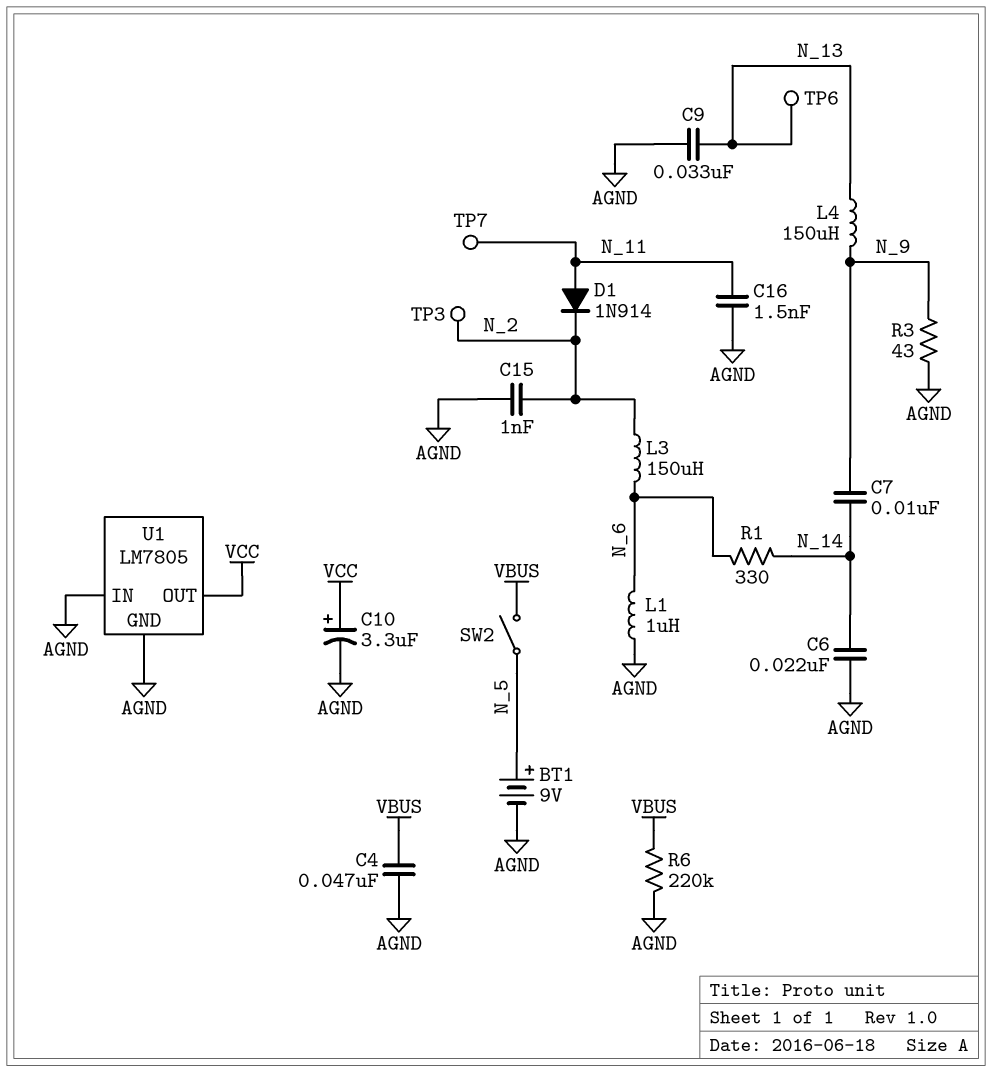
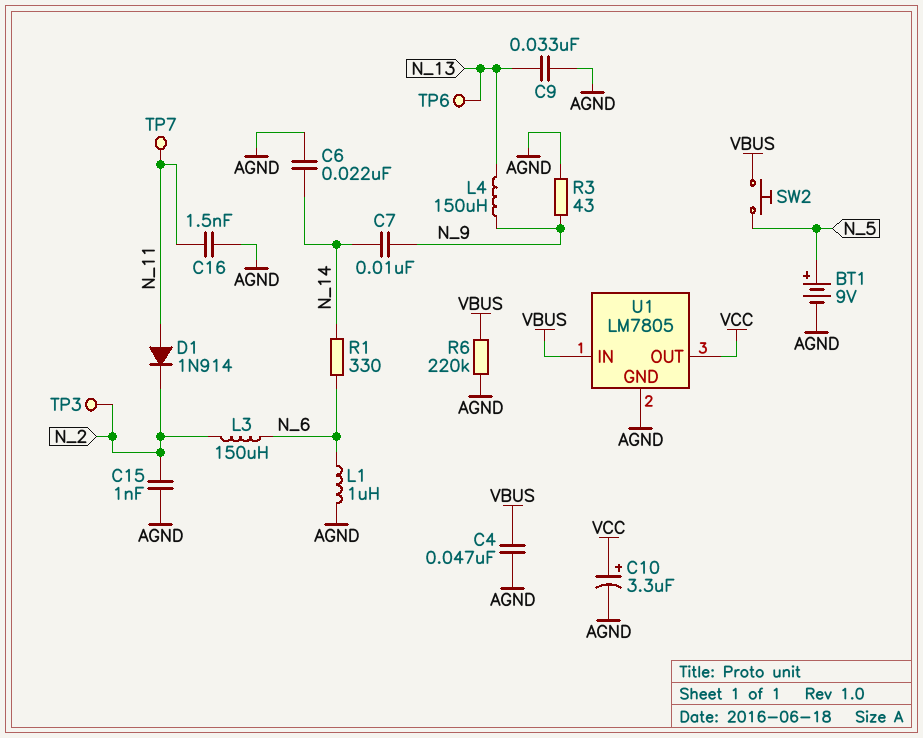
SW2: switch (N_5, VBUS) -> button (N_5, VBUS)
U1 pin IN: AGND -> VBUS

